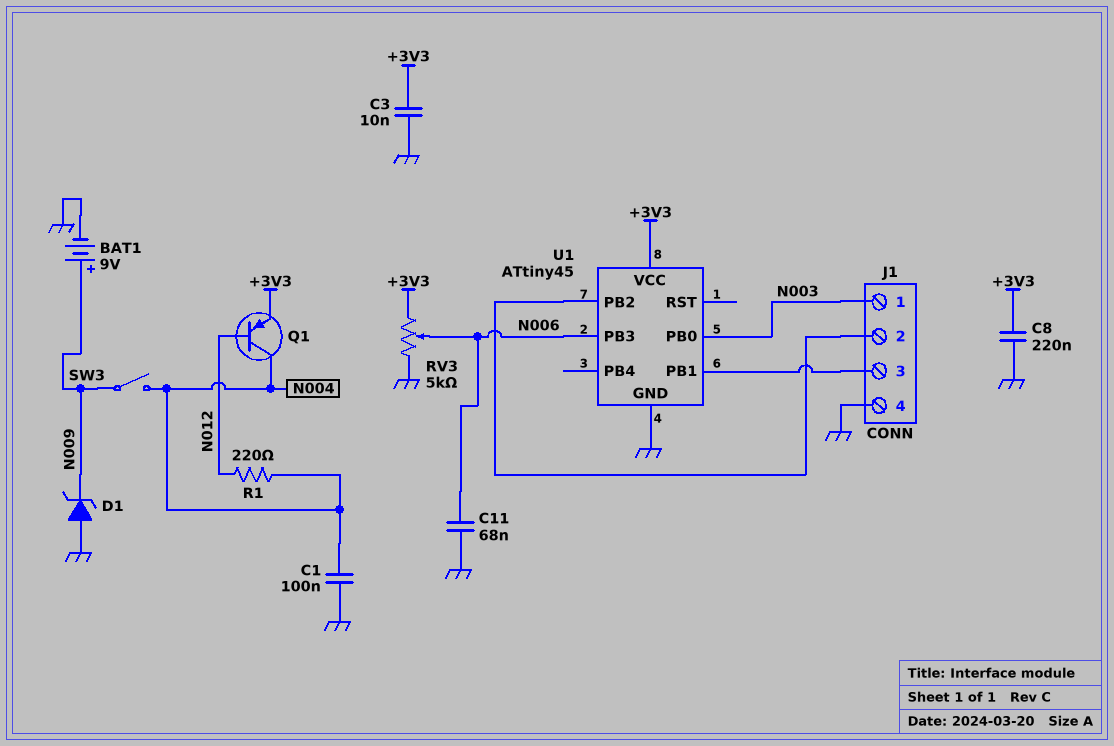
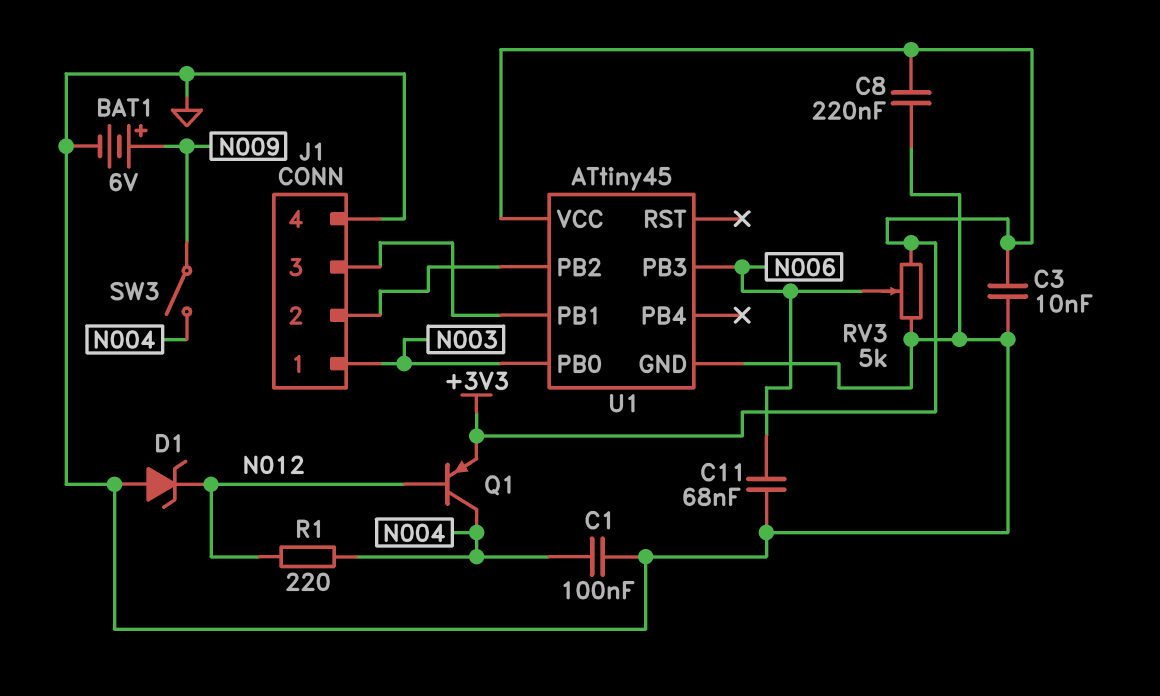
BAT1: 9V (plus N009, minus GND) -> 6V (plus N009, minus GND)
D1: zener (A GND, K N009) -> zener (A GND, K N012)

